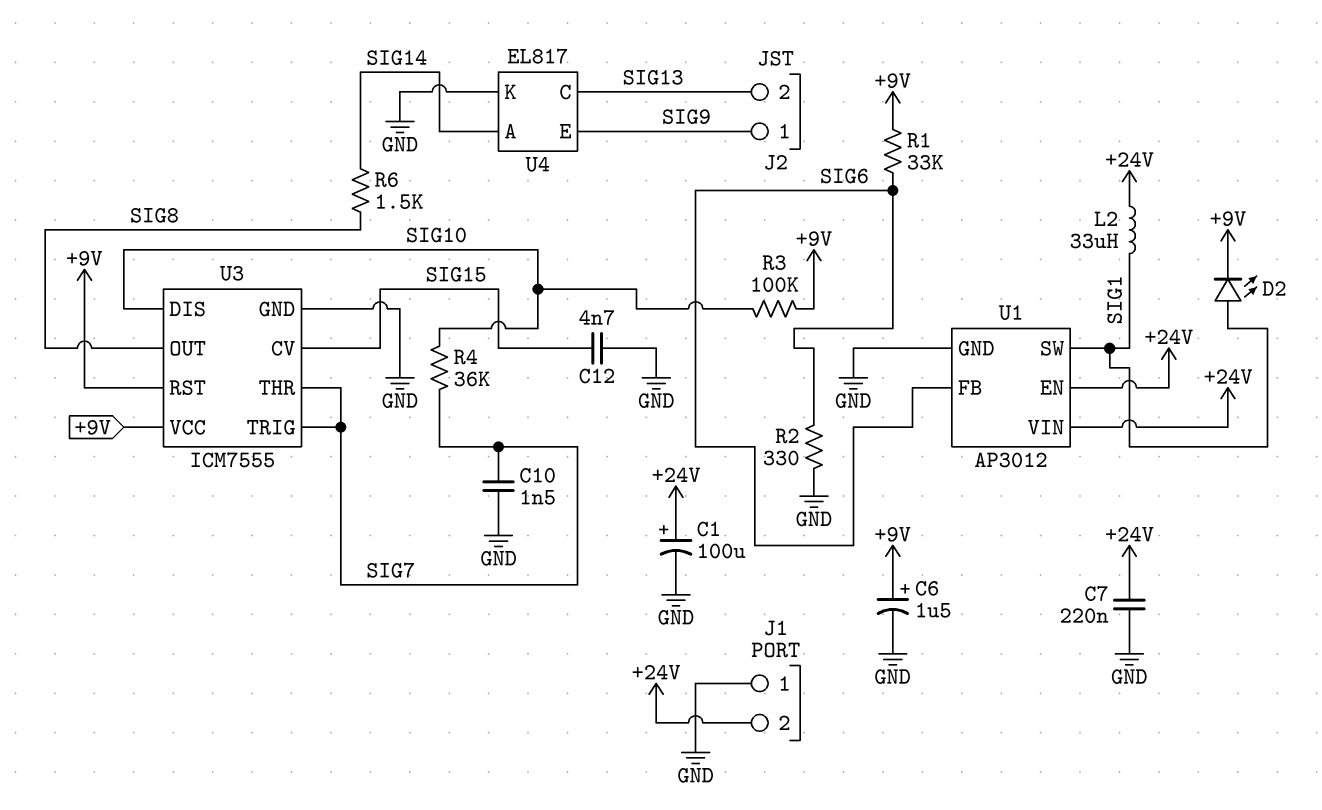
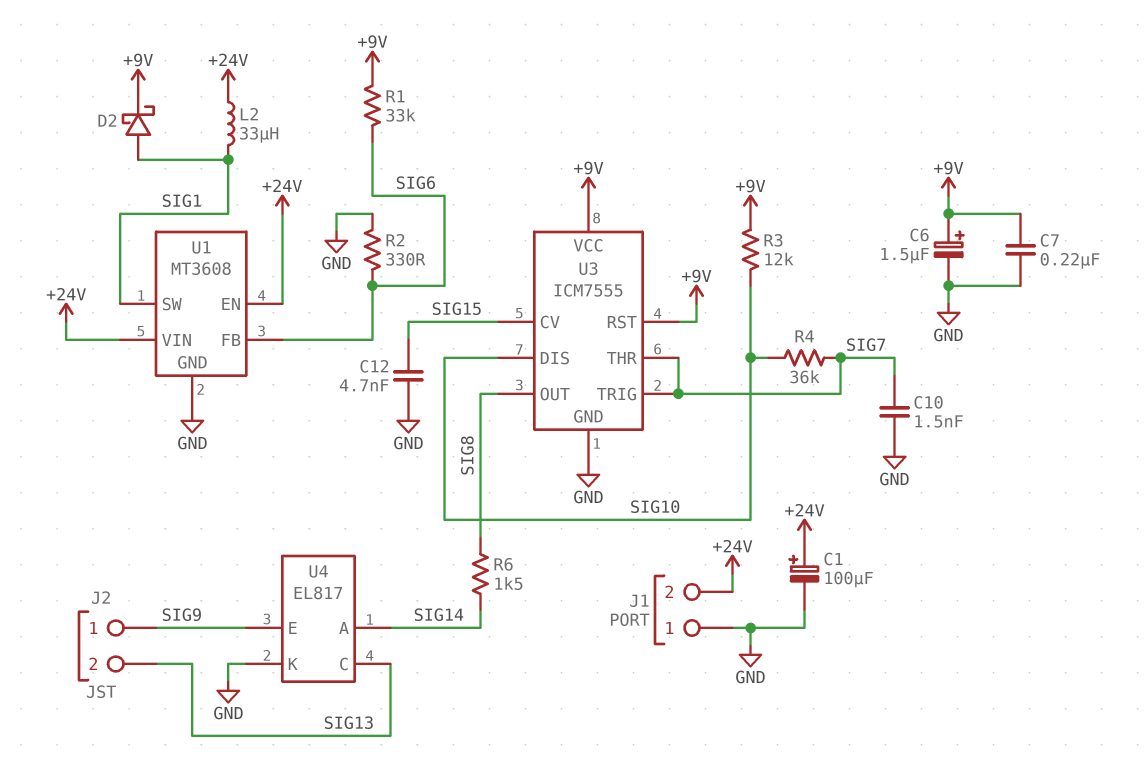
C7: 220nF (+24V, GND) -> 220nF (+9V, GND)
D2: LED (A SIG1, K +9V) -> schottky (A SIG1, K +9V)
R3: 100k (+9V, SIG10) -> 12k (+9V, SIG10)
U1: AP3012 -> MT3608

